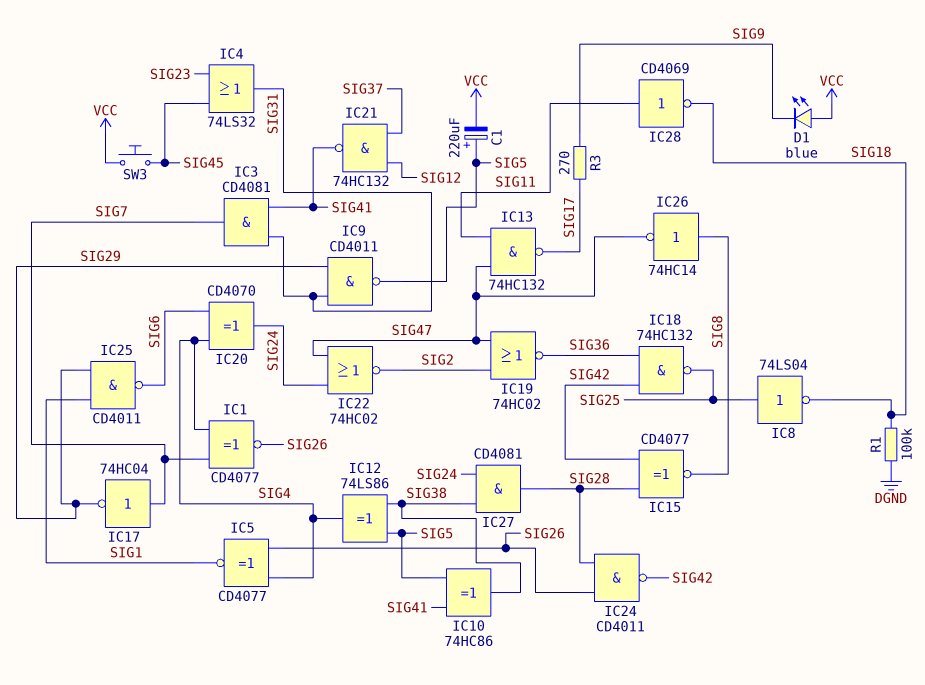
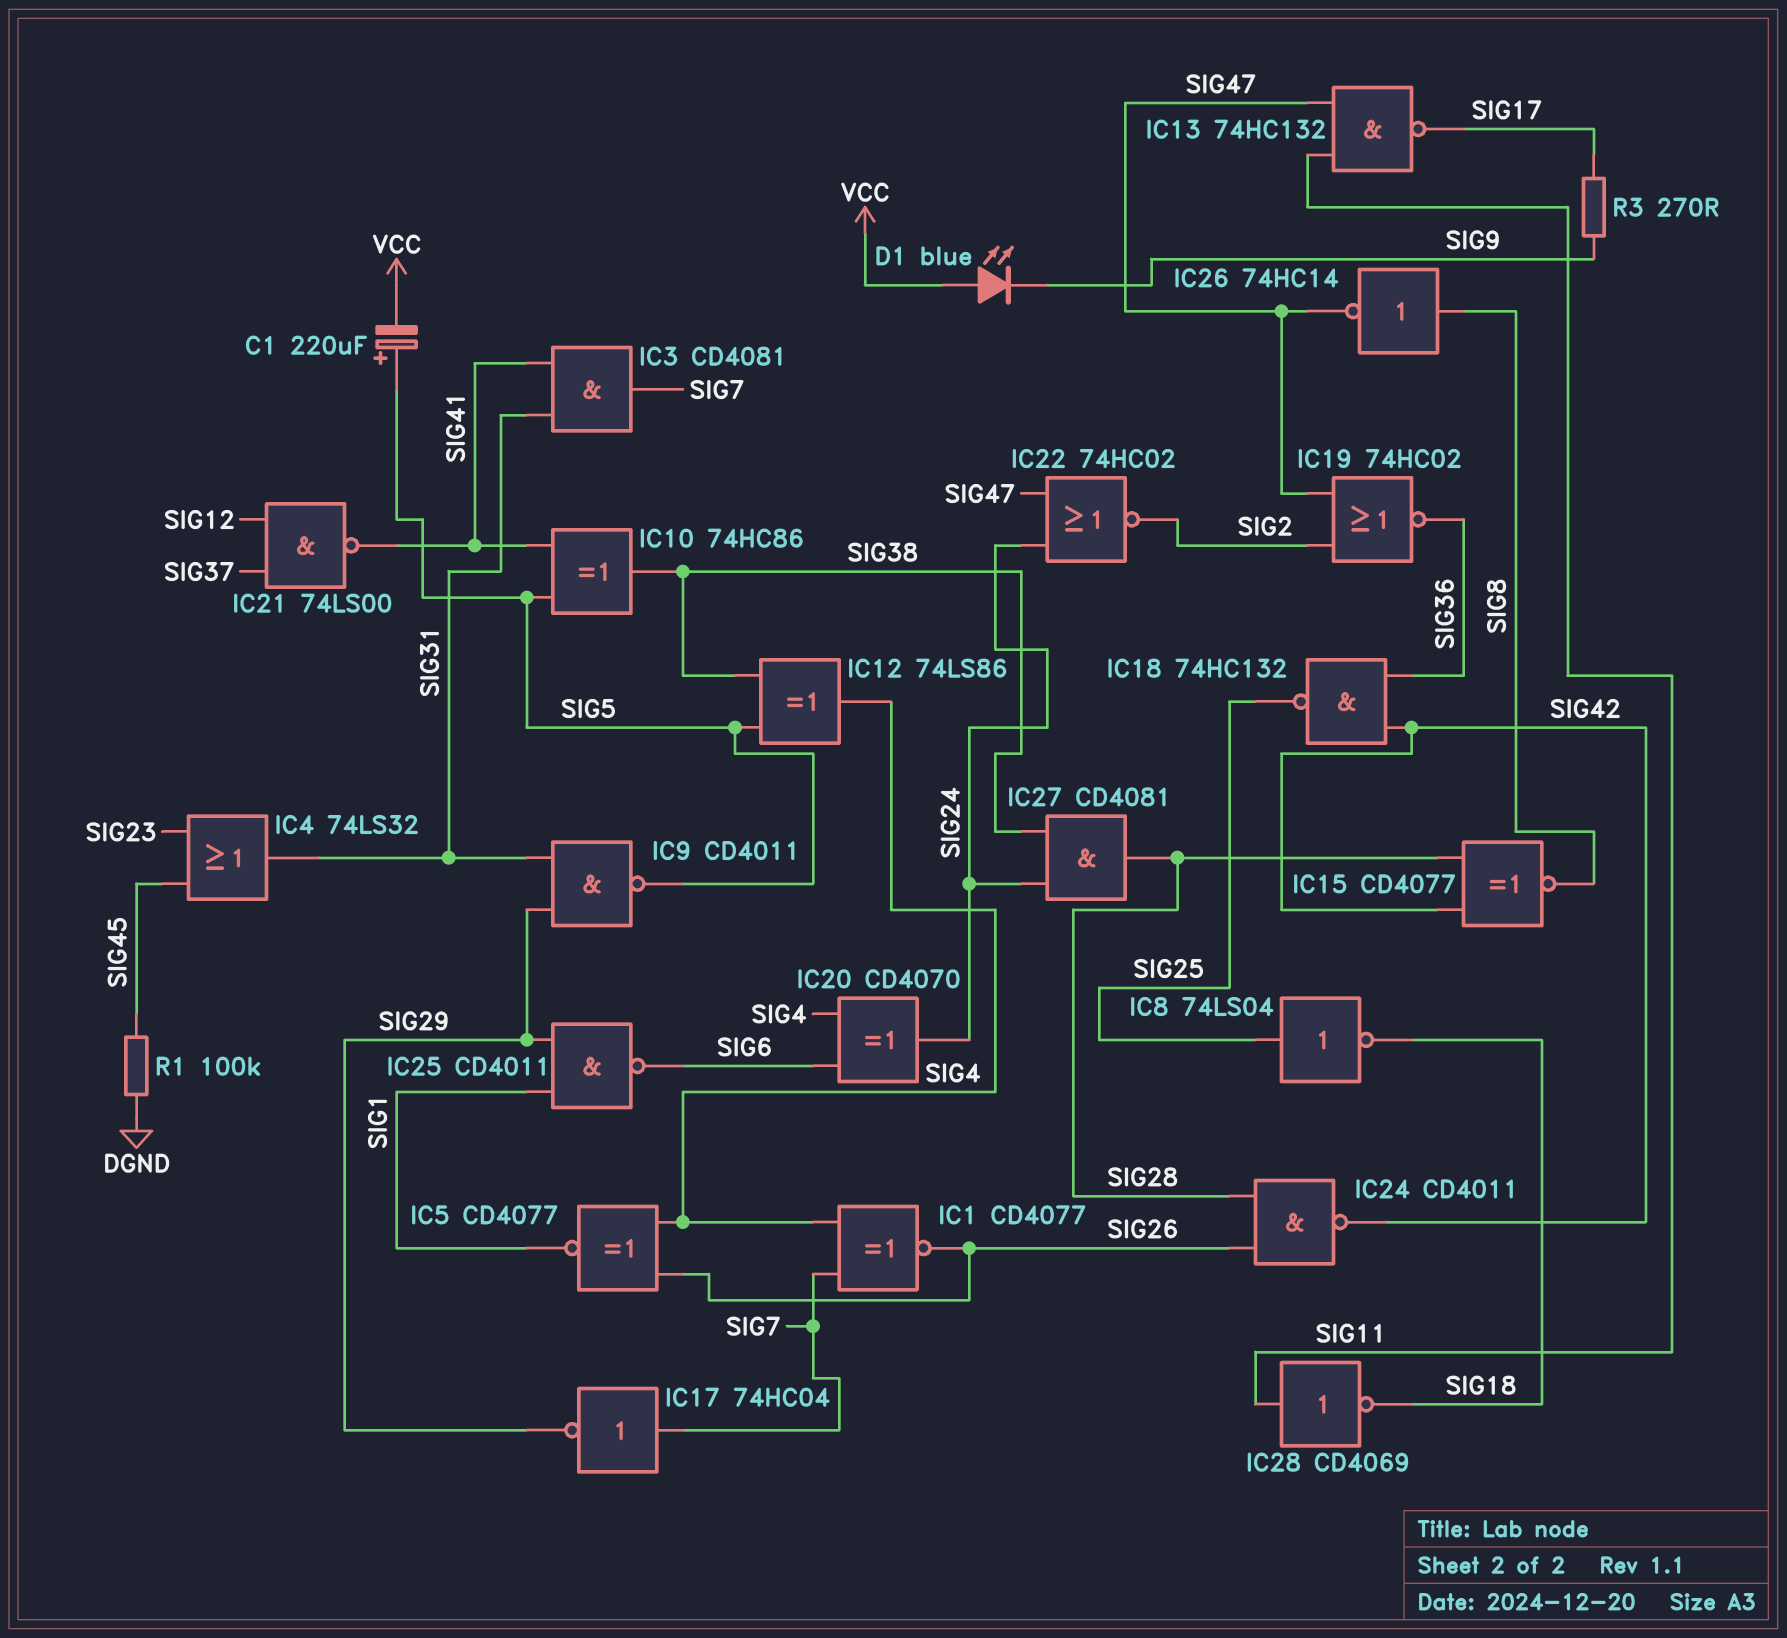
IC21: NAND 74HC132 (in SIG12, in SIG37, out SIG41) -> NAND 74LS00 (in SIG12, in SIG37, out SIG41)
R1: 100k (DGND, SIG18) -> 100k (DGND, SIG45)
SW3: button (SIG45, VCC) -> none

